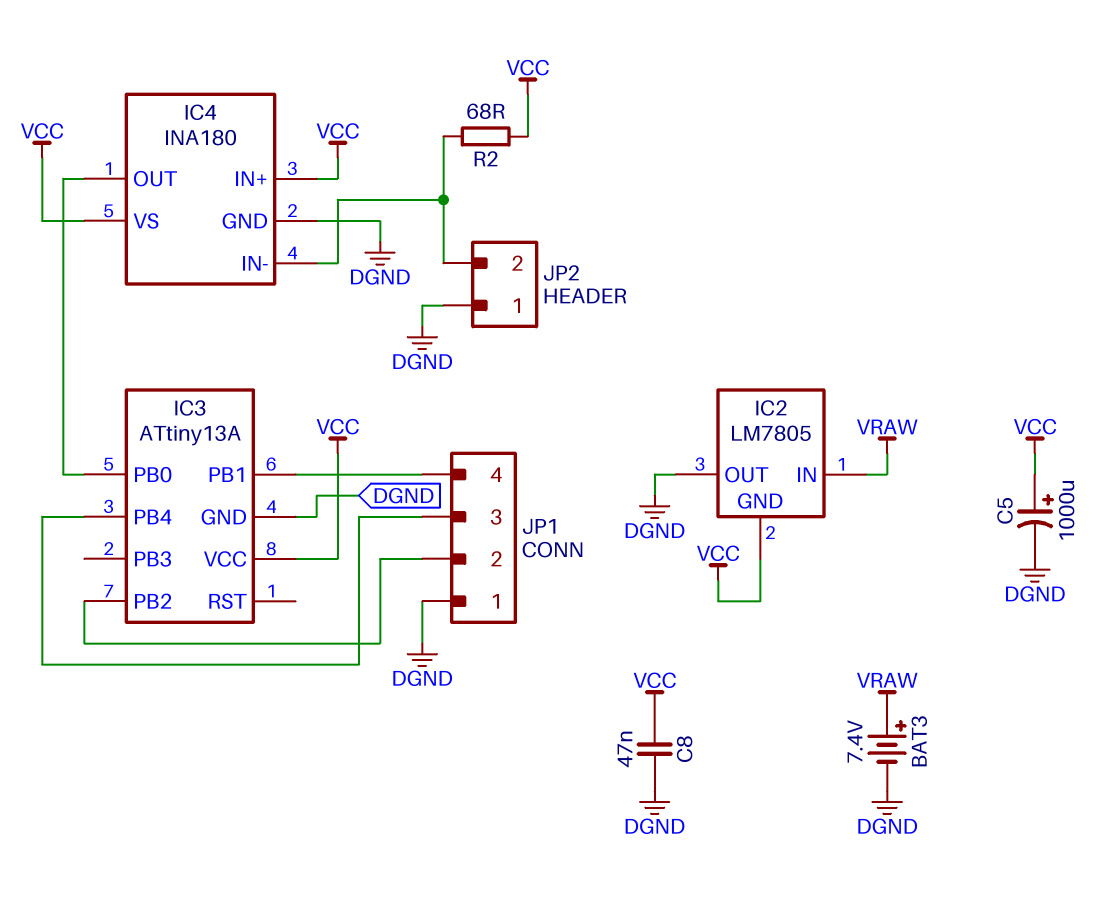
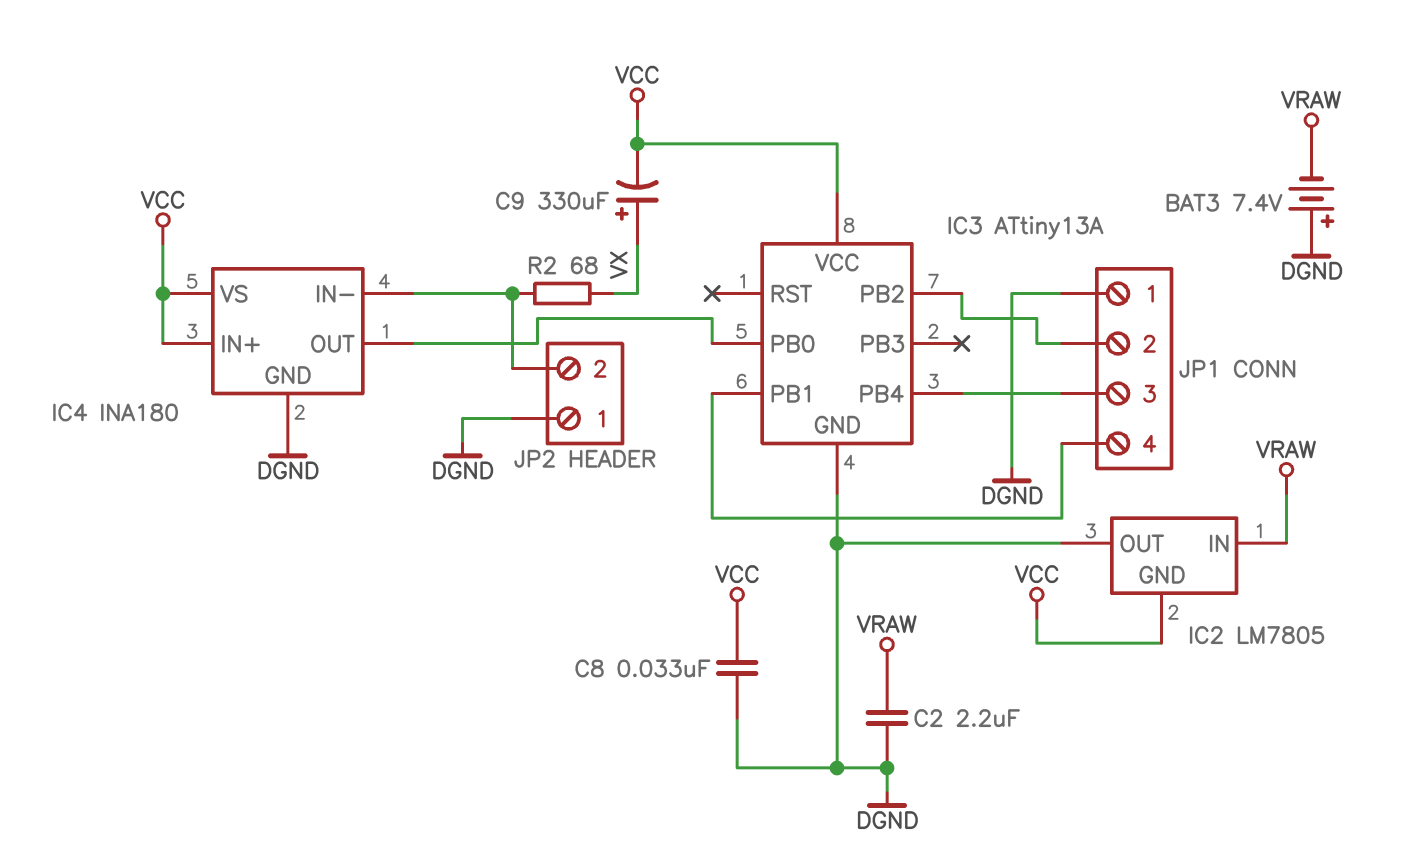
BAT3: 7.4V (plus VRAW, minus DGND) -> 7.4V (plus DGND, minus VRAW)
C2: none -> 2.2uF (DGND, VRAW)
C5: 1000uF (plus VCC, minus DGND) -> none
C8: 47nF (DGND, VCC) -> 33nF (DGND, VCC)
C9: none -> 330uF (plus VX, minus VCC)
R2: 68 (IC4/IN-, VCC) -> 68 (IC4/IN-, VX)

